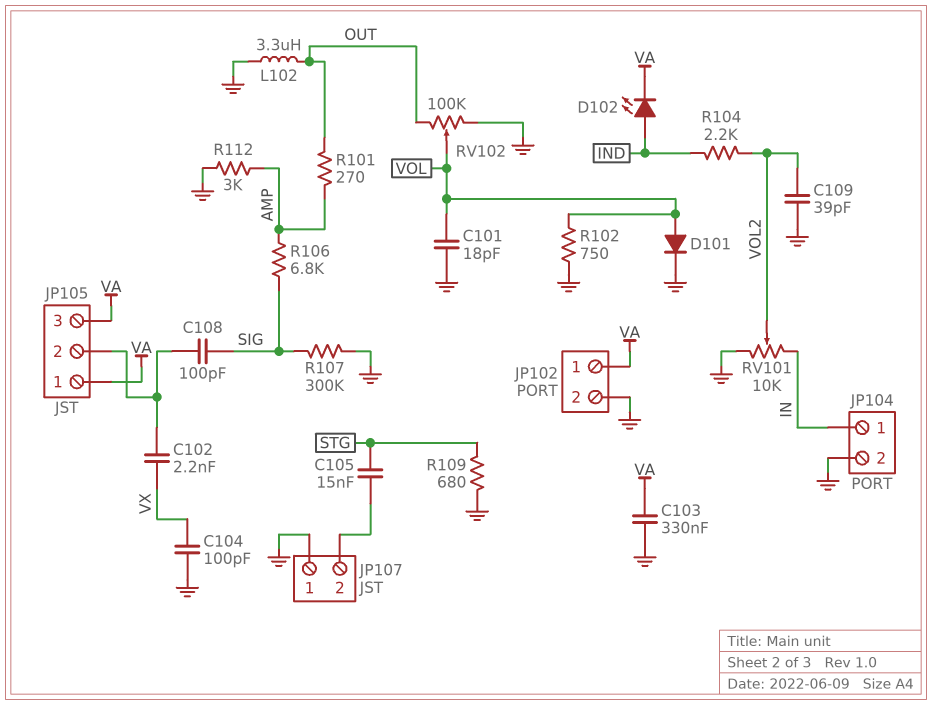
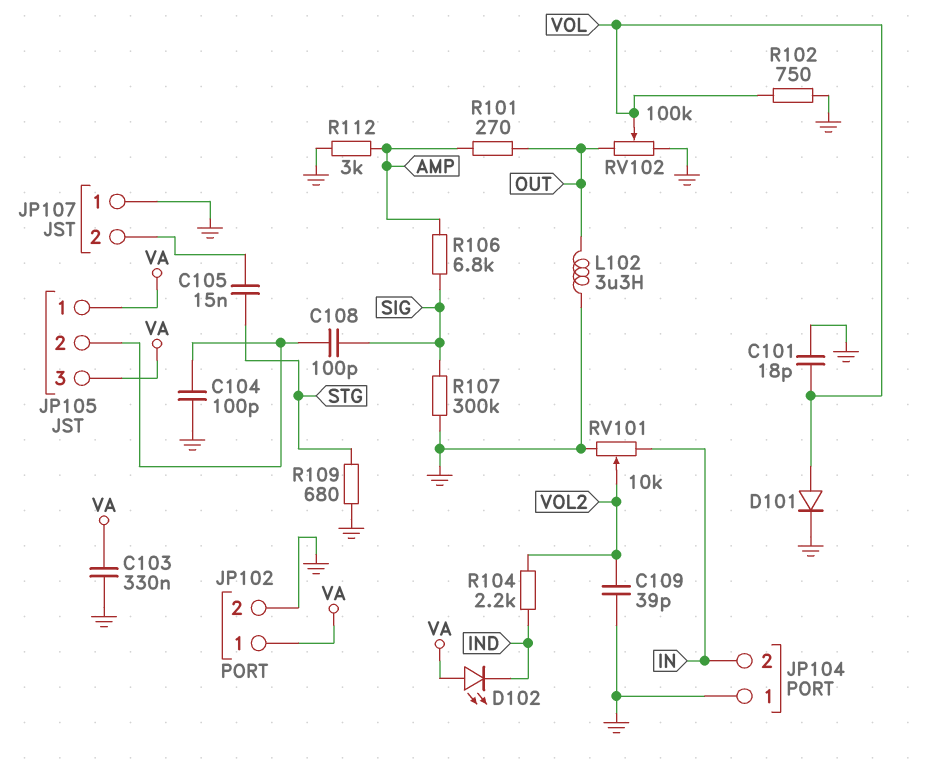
C102: 2.2nF (JP105/2, VX) -> none
C104: 100pF (GND, VX) -> 100pF (GND, JP105/2)
D102: LED (A IND, K VA) -> LED (A VA, K IND)
JP104 pin 1: IN -> GND
JP104 pin 2: GND -> IN

